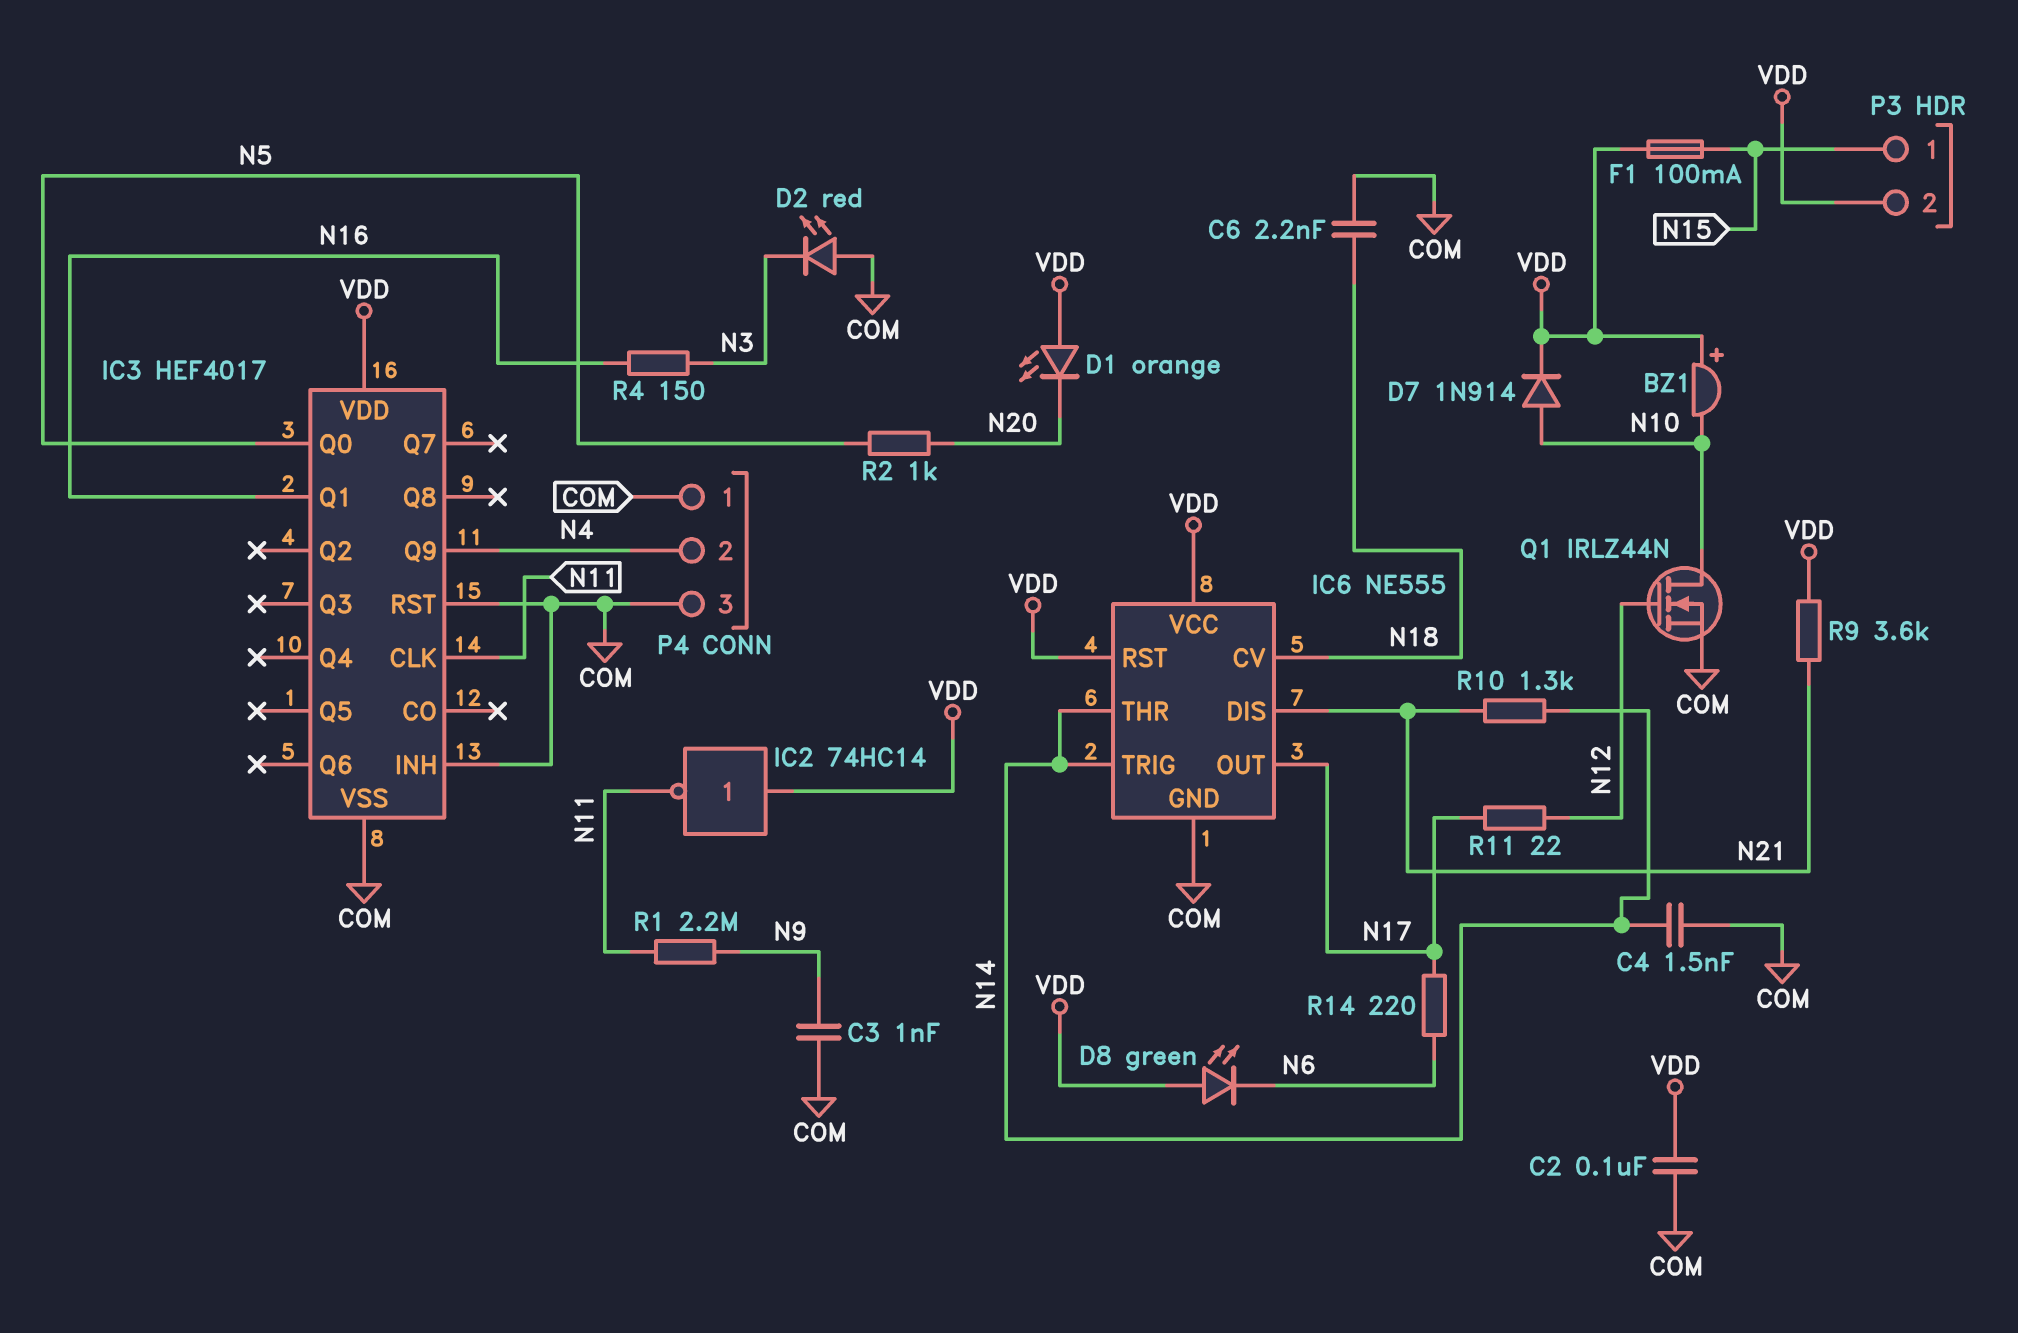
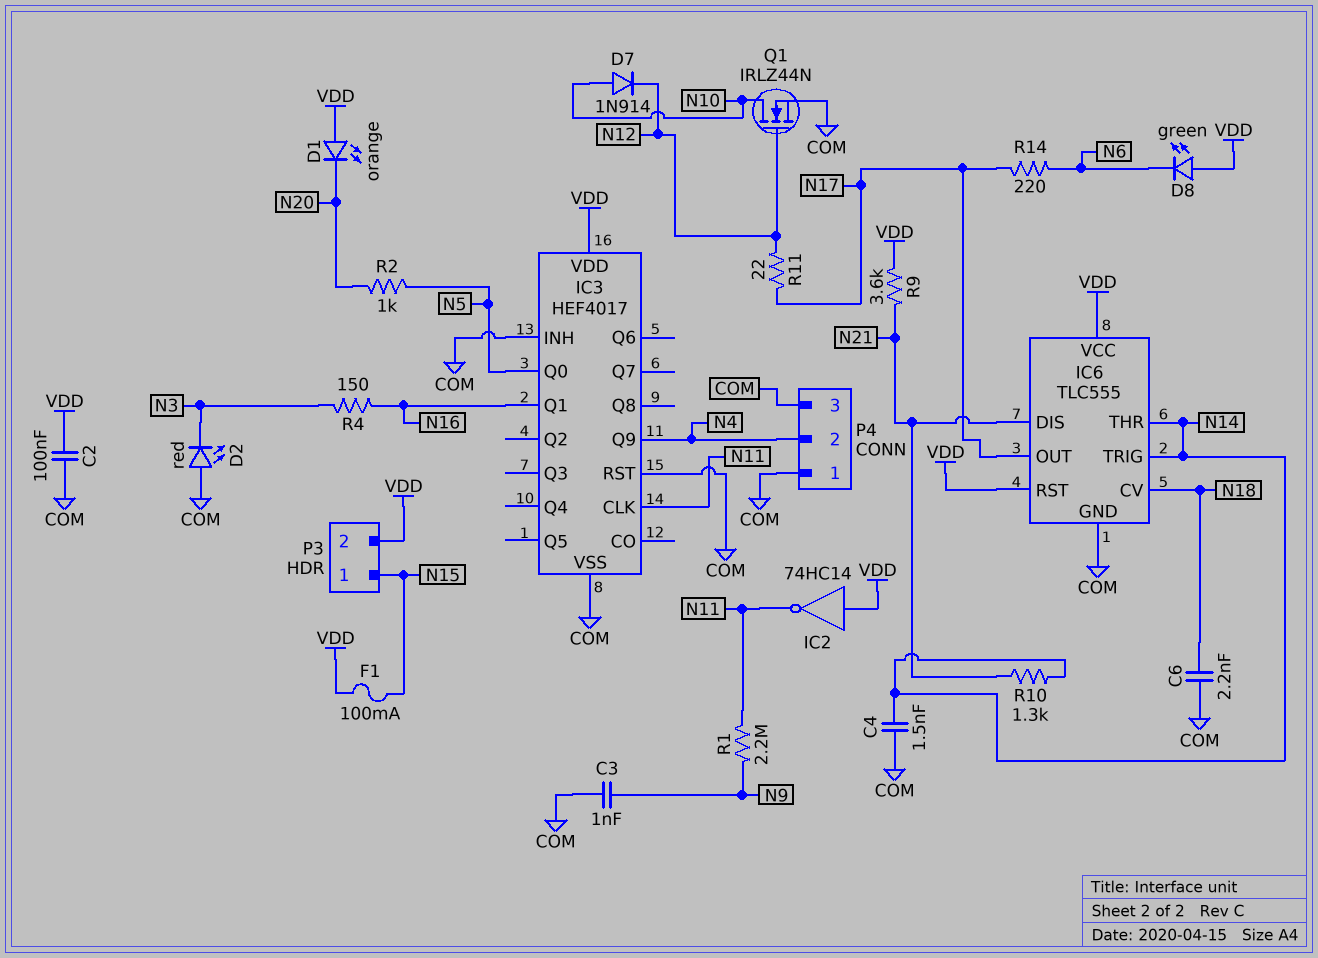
BZ1: buzzer (plus VDD, minus N10) -> none
D7: diode 1N914 (A N10, K VDD) -> diode 1N914 (A N10, K N12)
IC6: NE555 -> TLC555

